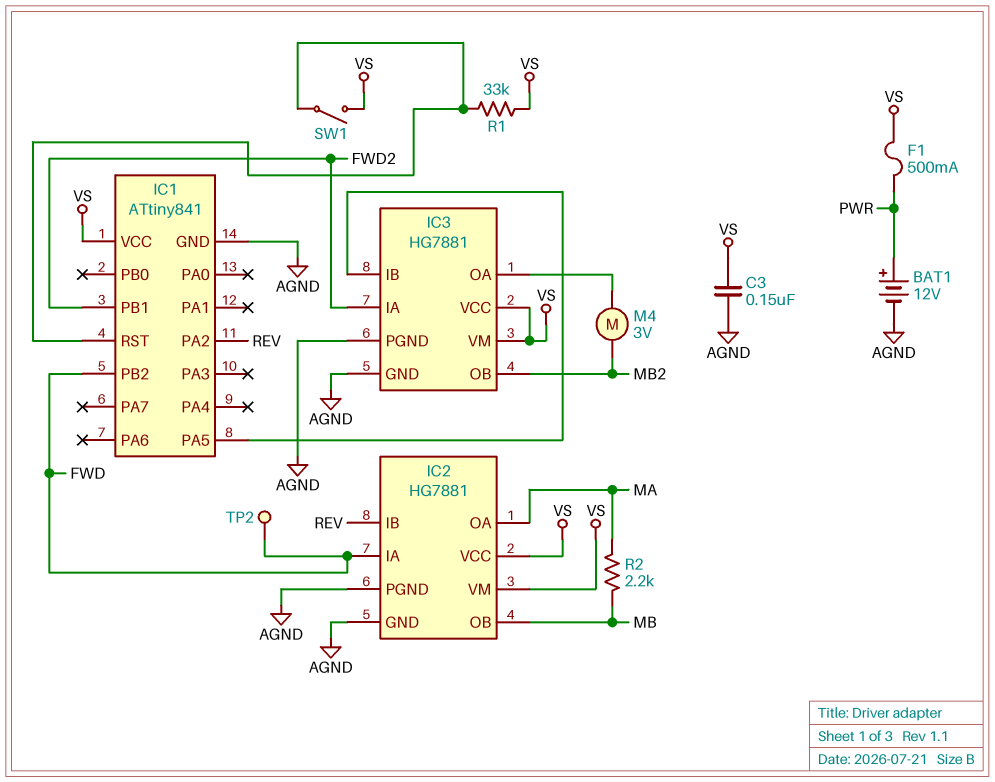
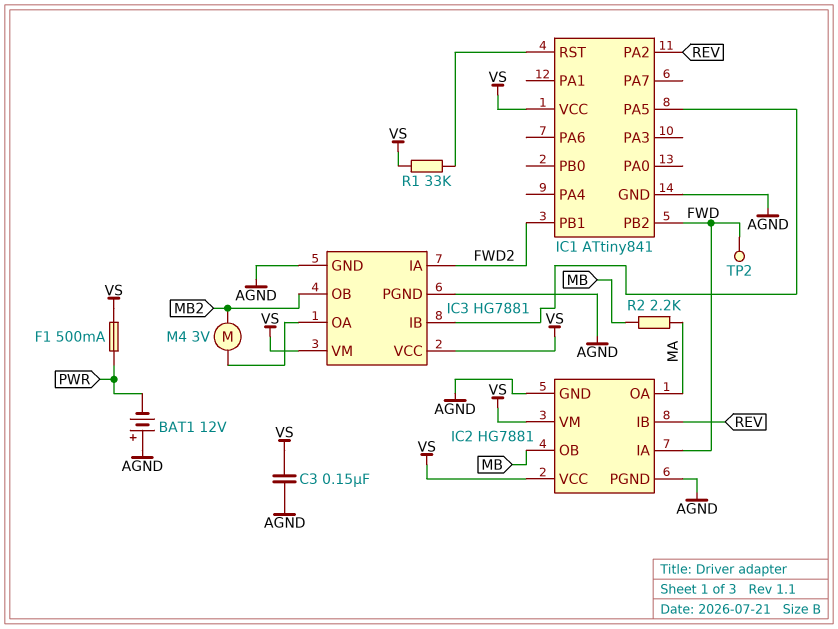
BAT1: 12V (plus PWR, minus AGND) -> 12V (plus AGND, minus PWR)
SW1: switch (IC1/RST, VS) -> none

